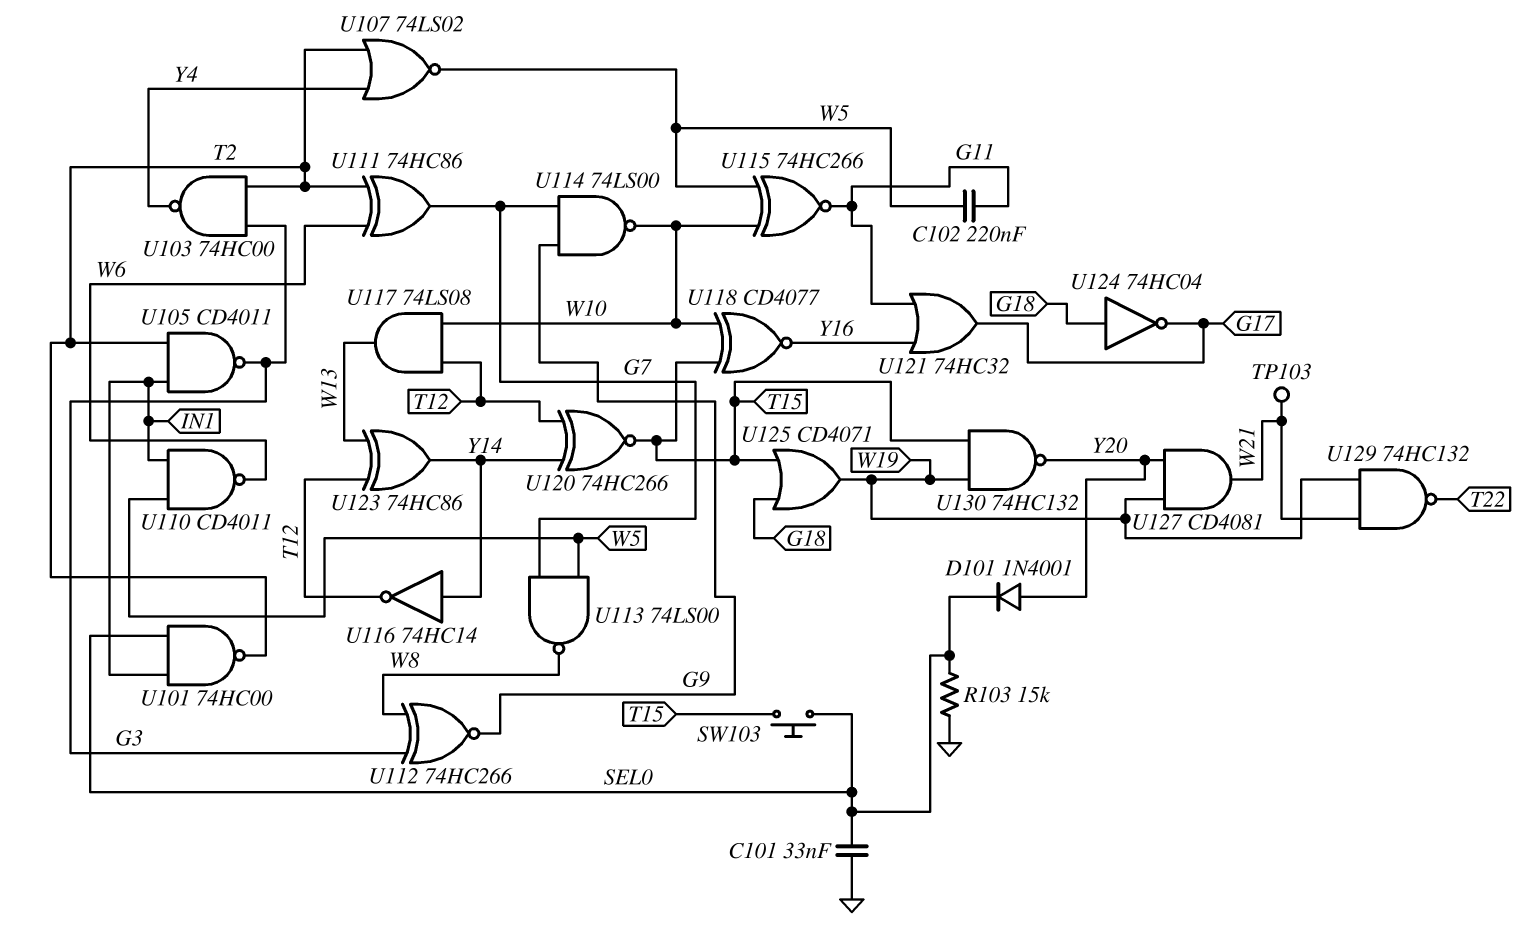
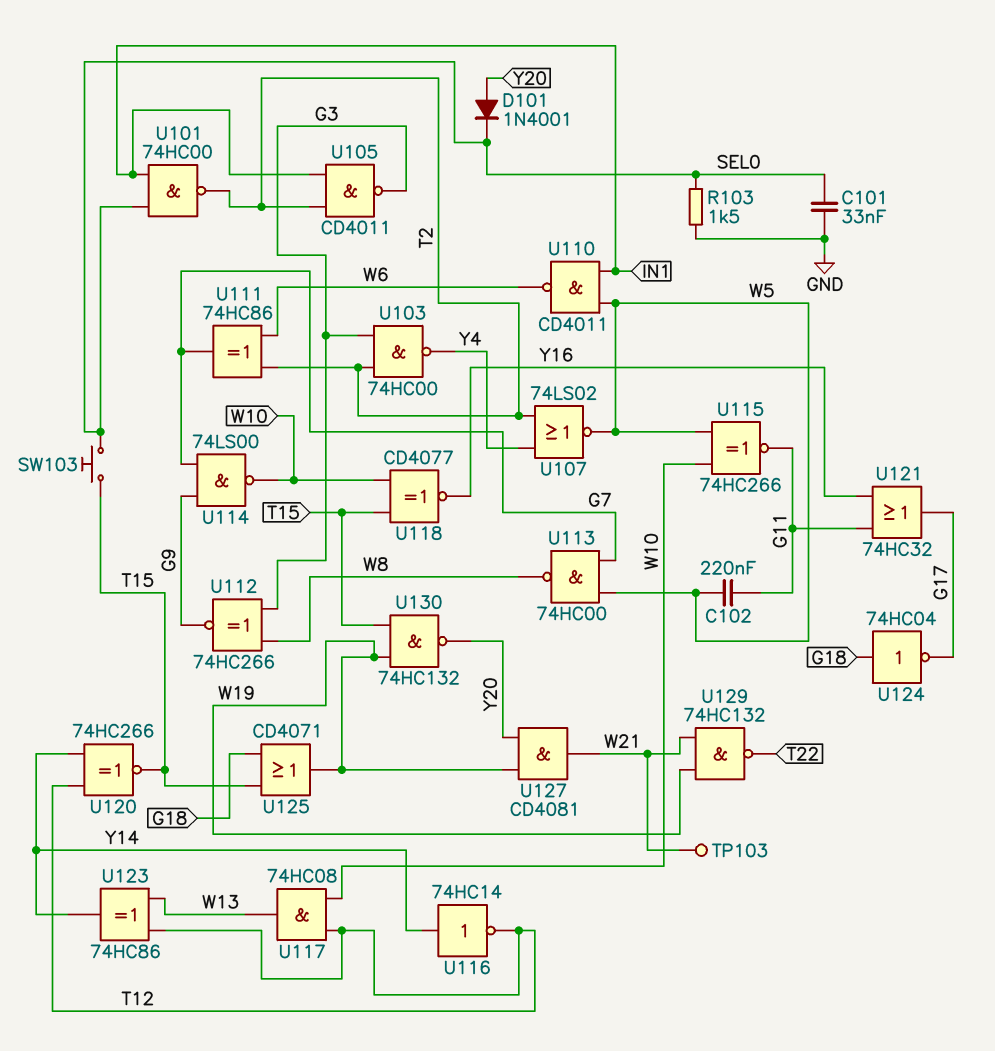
R103: 15k (GND, SEL0) -> 1.5k (GND, SEL0)
U113: NAND 74LS00 (in G7, in W5, out W8) -> NAND 74HC00 (in G7, in W5, out W8)
U117: AND 74LS08 (in T12, in W10, out W13) -> AND 74HC08 (in T12, in W10, out W13)

